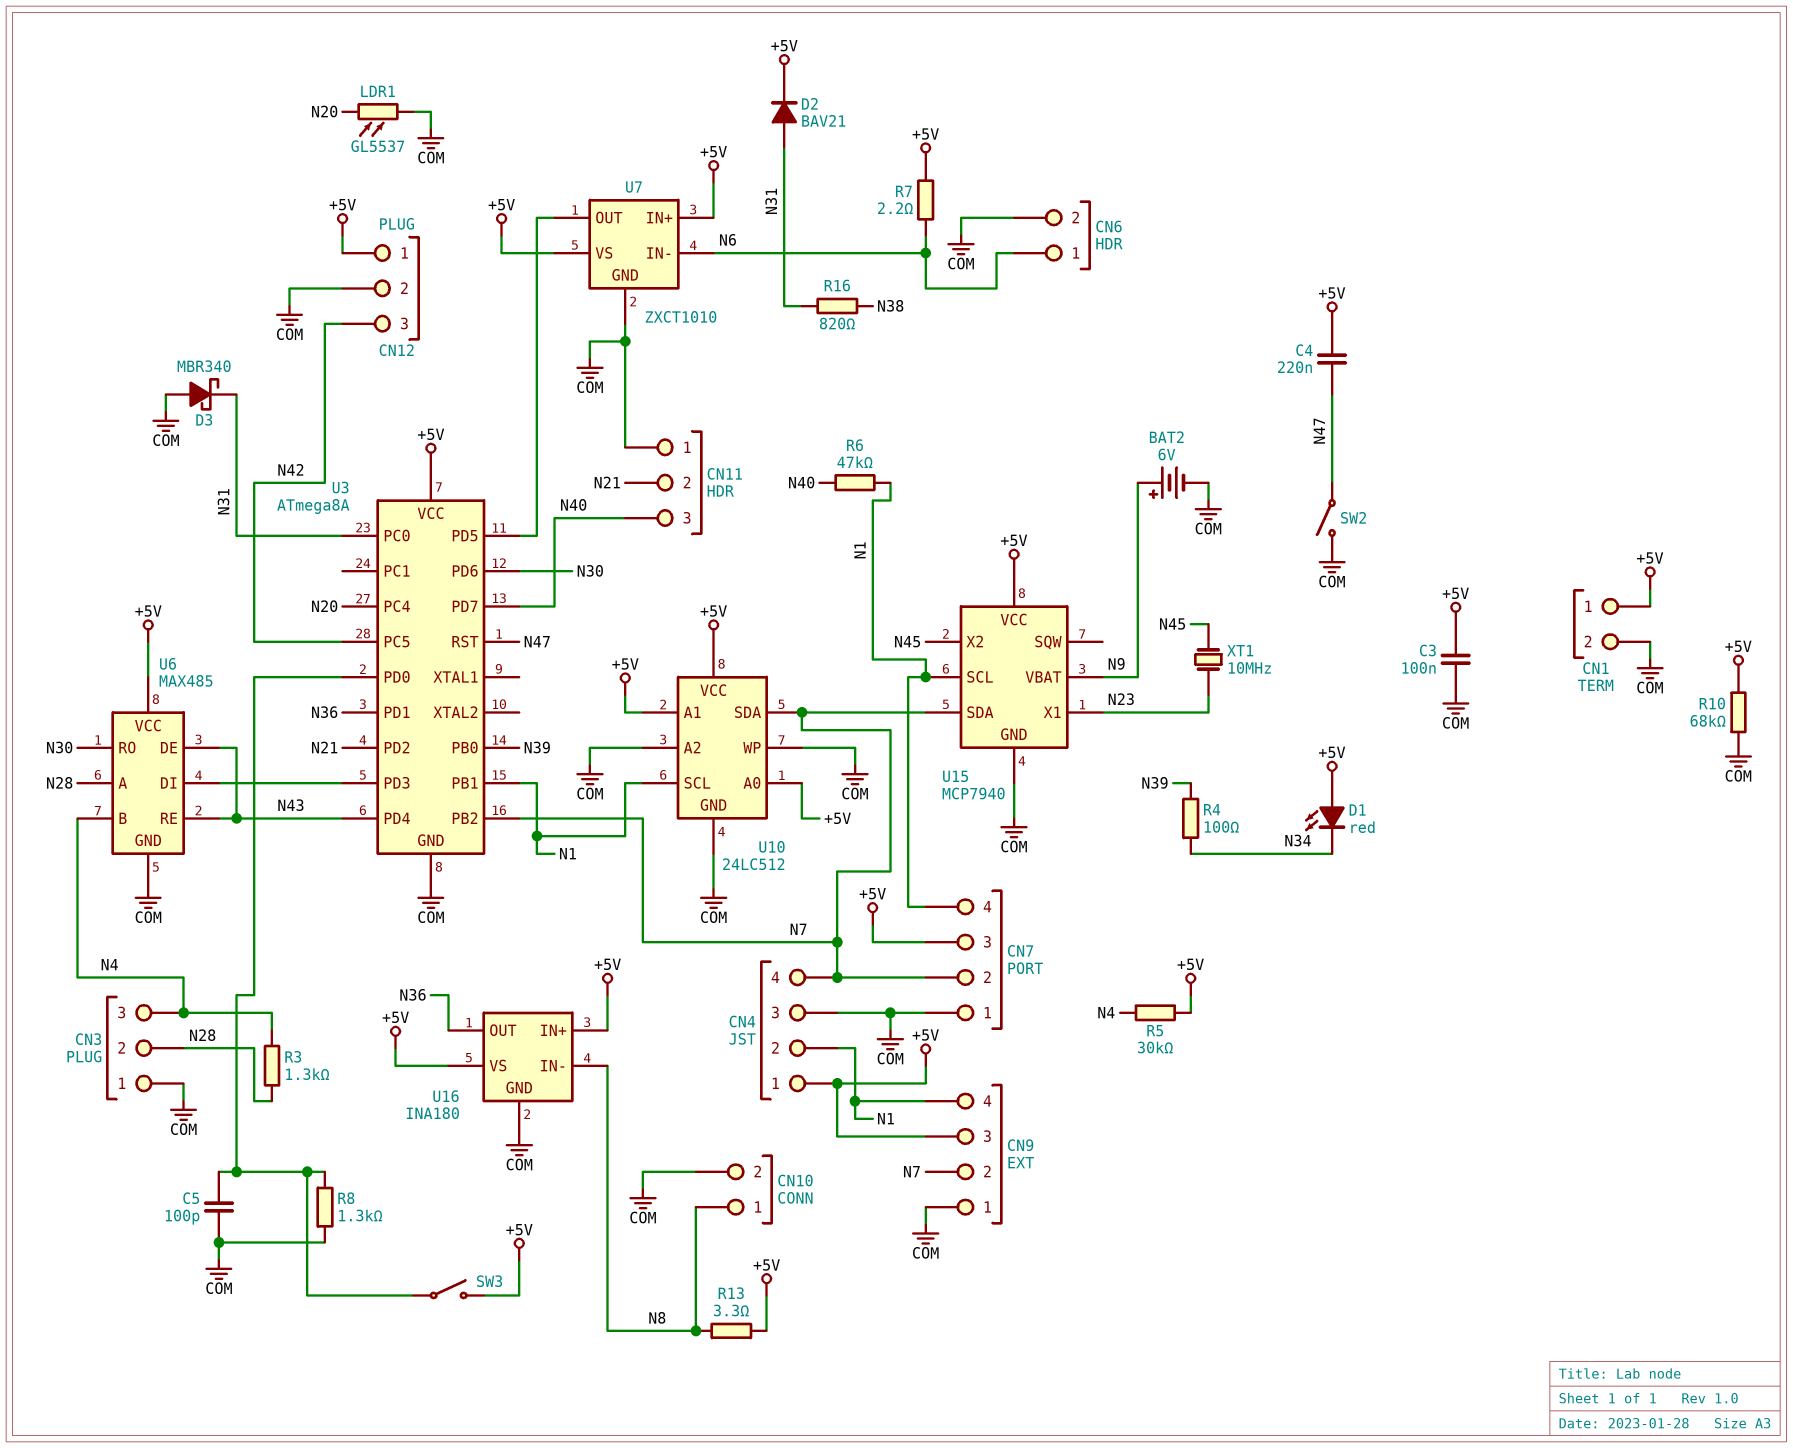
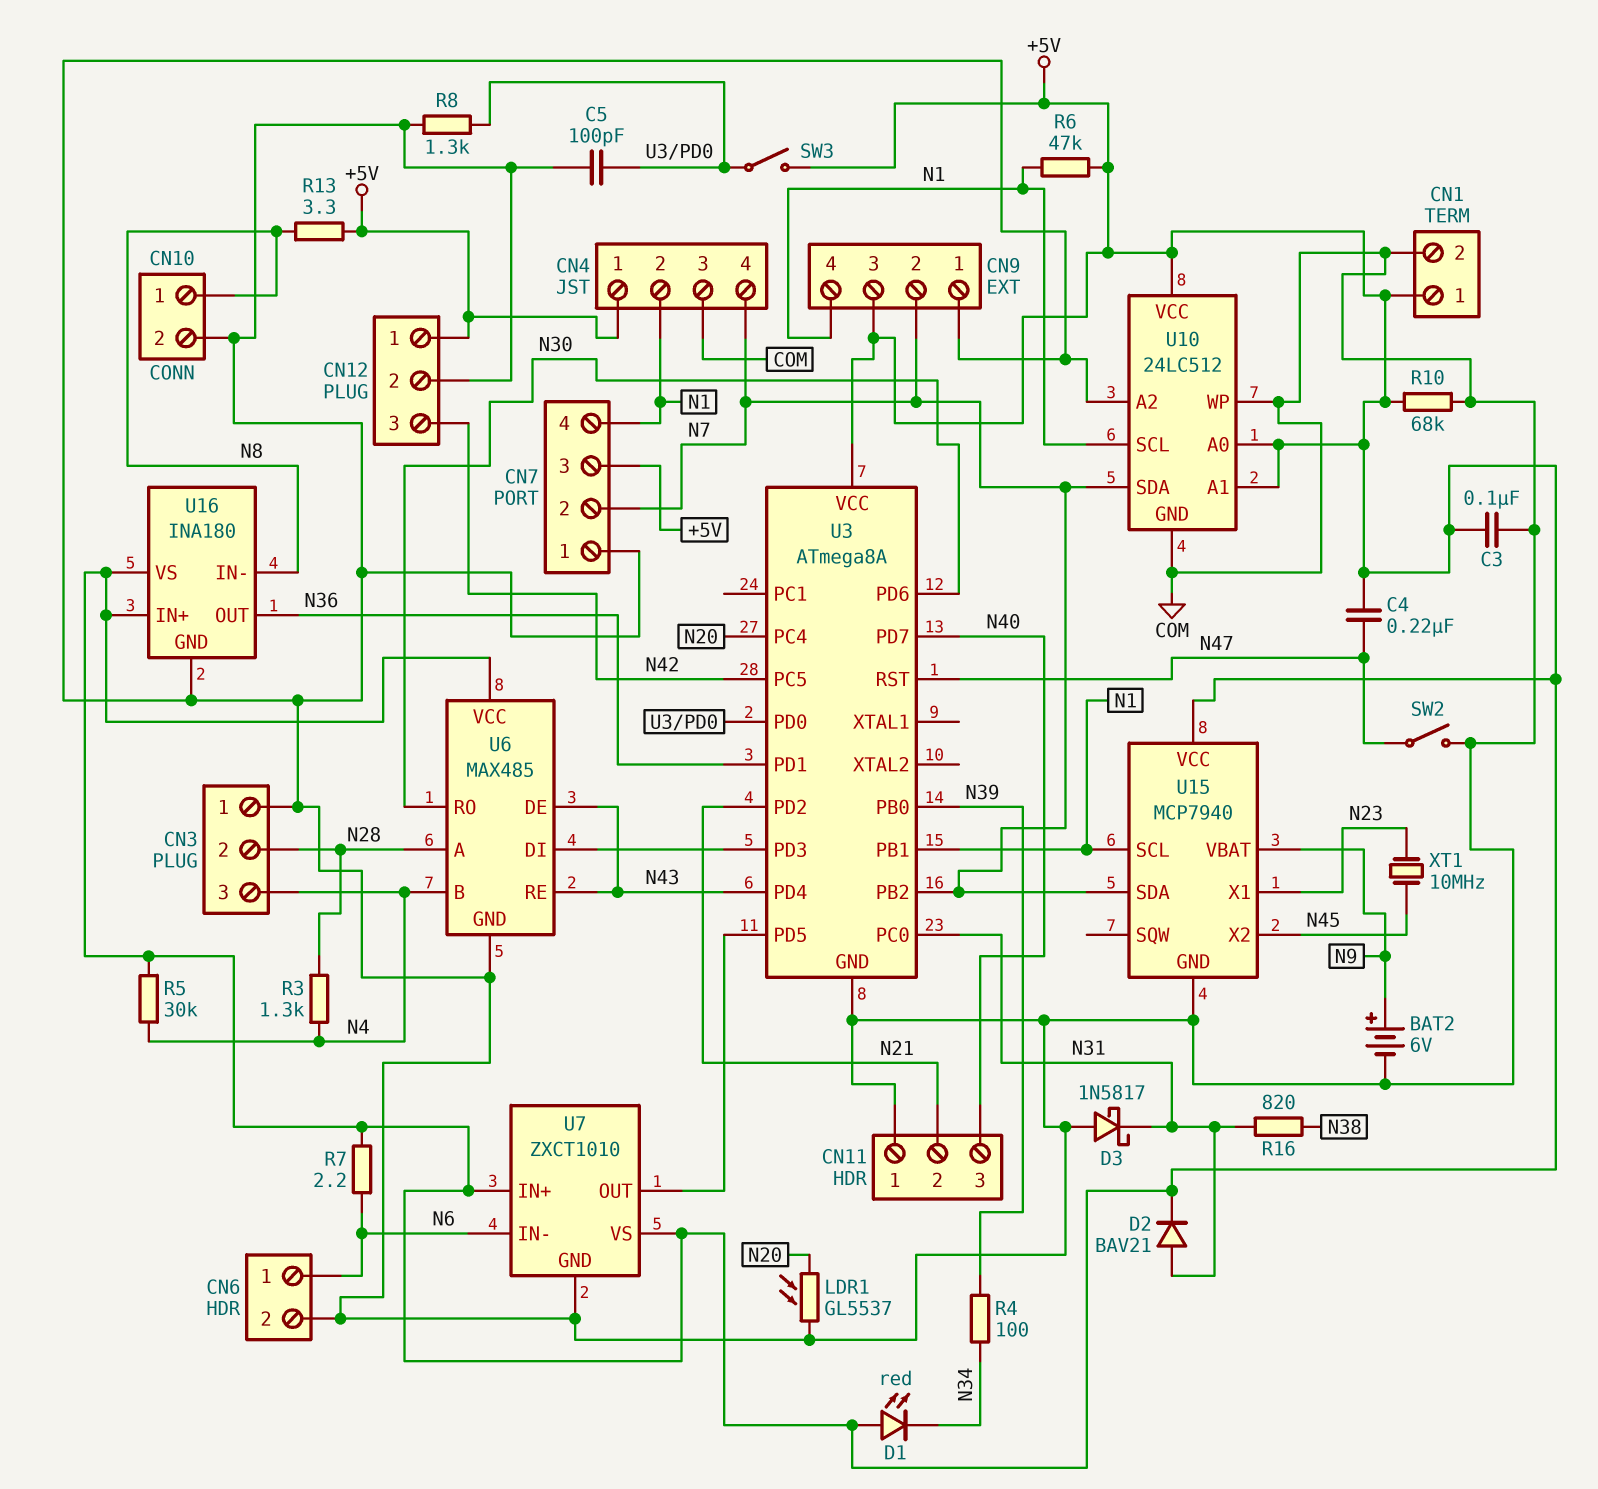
D3: schottky MBR340 (A COM, K N31) -> schottky 1N5817 (A COM, K N31)
R6: 47k (N1, N40) -> 47k (+5V, N1)

